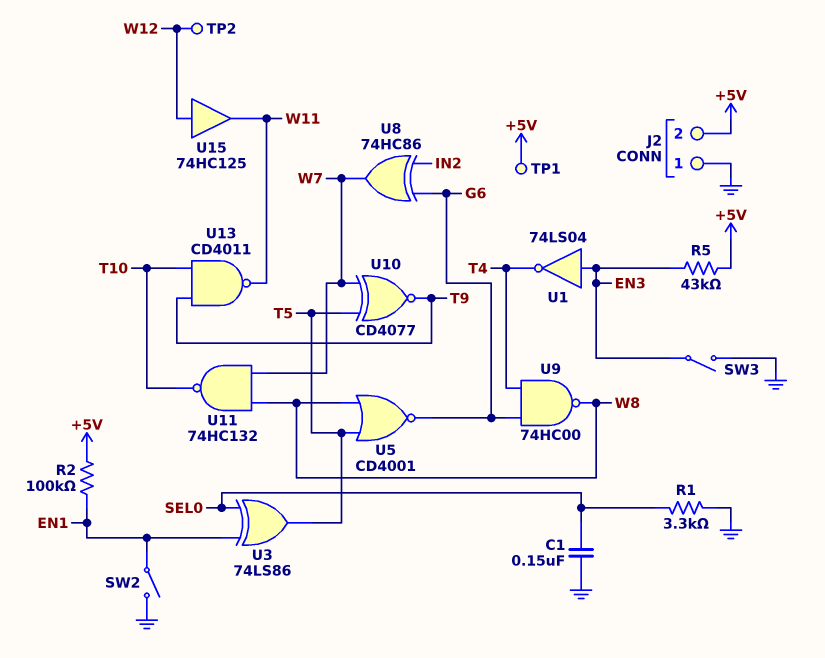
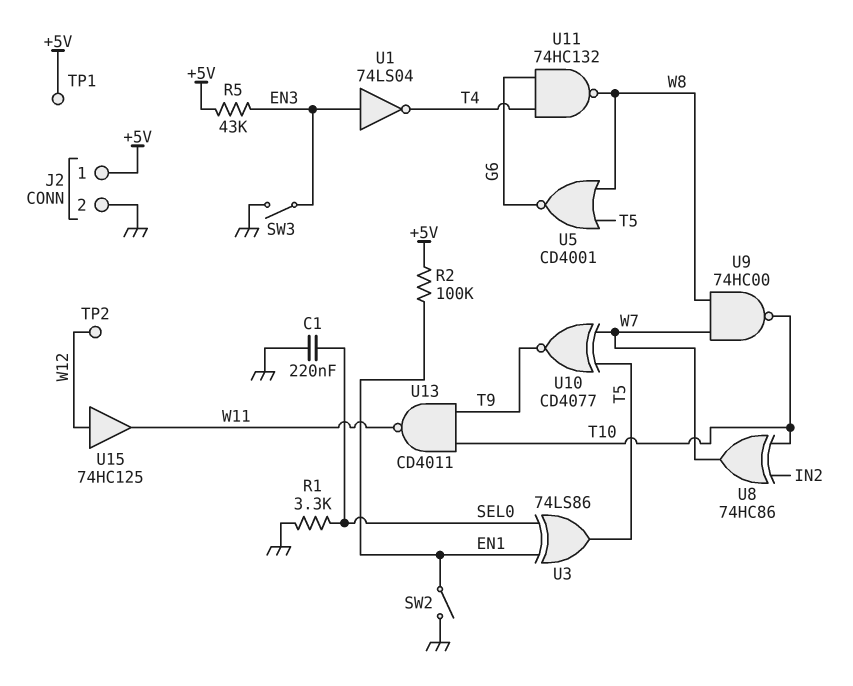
C1: 150nF (GND, SEL0) -> 220nF (GND, SEL0)
J2 pin 1: GND -> +5V
J2 pin 2: +5V -> GND
U8: XOR 74HC86 (in G6, in IN2, out W7) -> XOR 74HC86 (in IN2, in T10, out W7)
U9: NAND 74HC00 (in G6, in T4, out W8) -> NAND 74HC00 (in W7, in W8, out T10)
U11: NAND 74HC132 (in W7, in W8, out T10) -> NAND 74HC132 (in G6, in T4, out W8)

